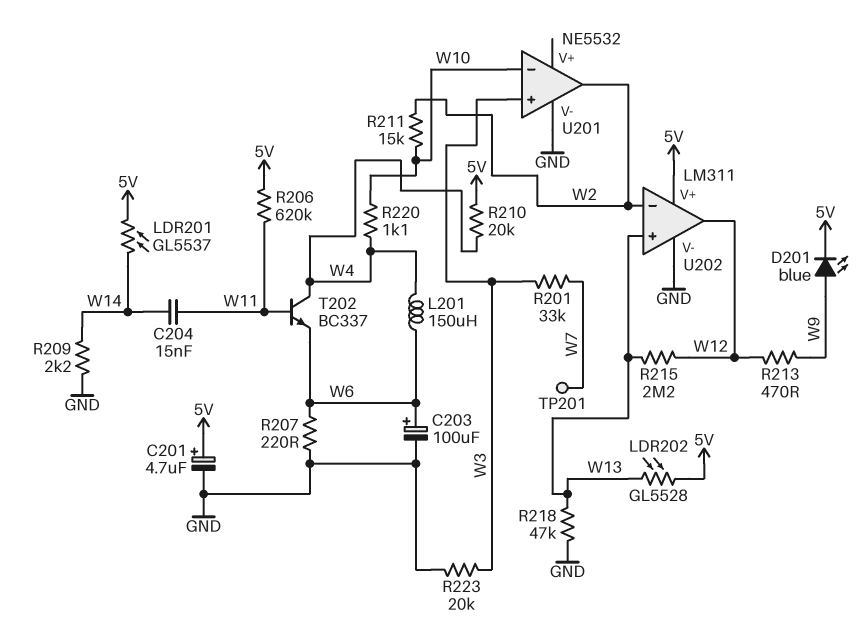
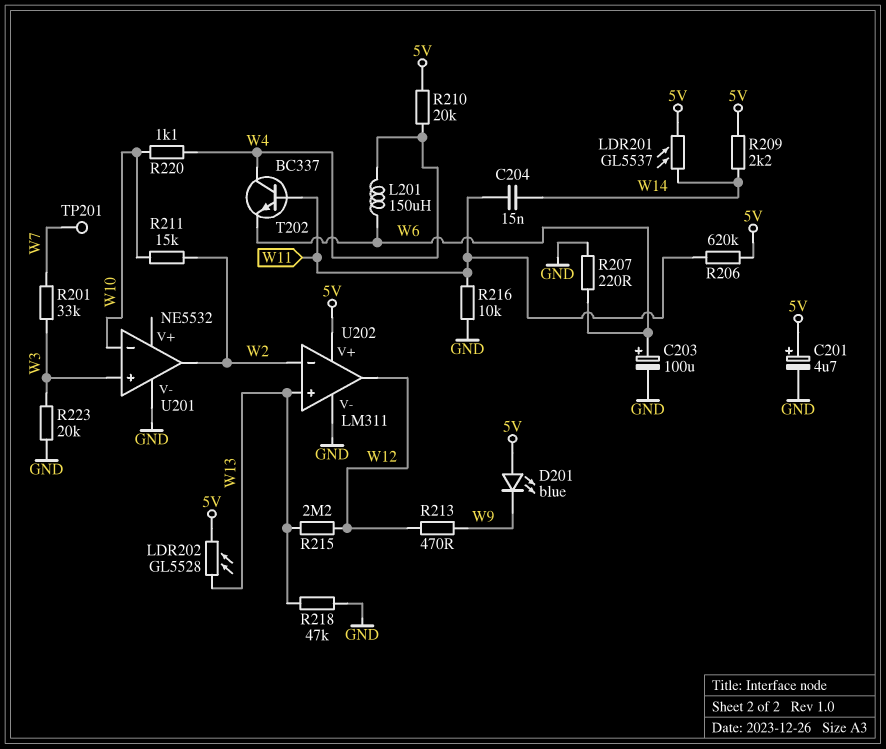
D201: LED blue (A W9, K 5V) -> LED blue (A 5V, K W9)
R209: 2.2k (GND, W14) -> 2.2k (5V, W14)
R216: none -> 10k (GND, W11)

